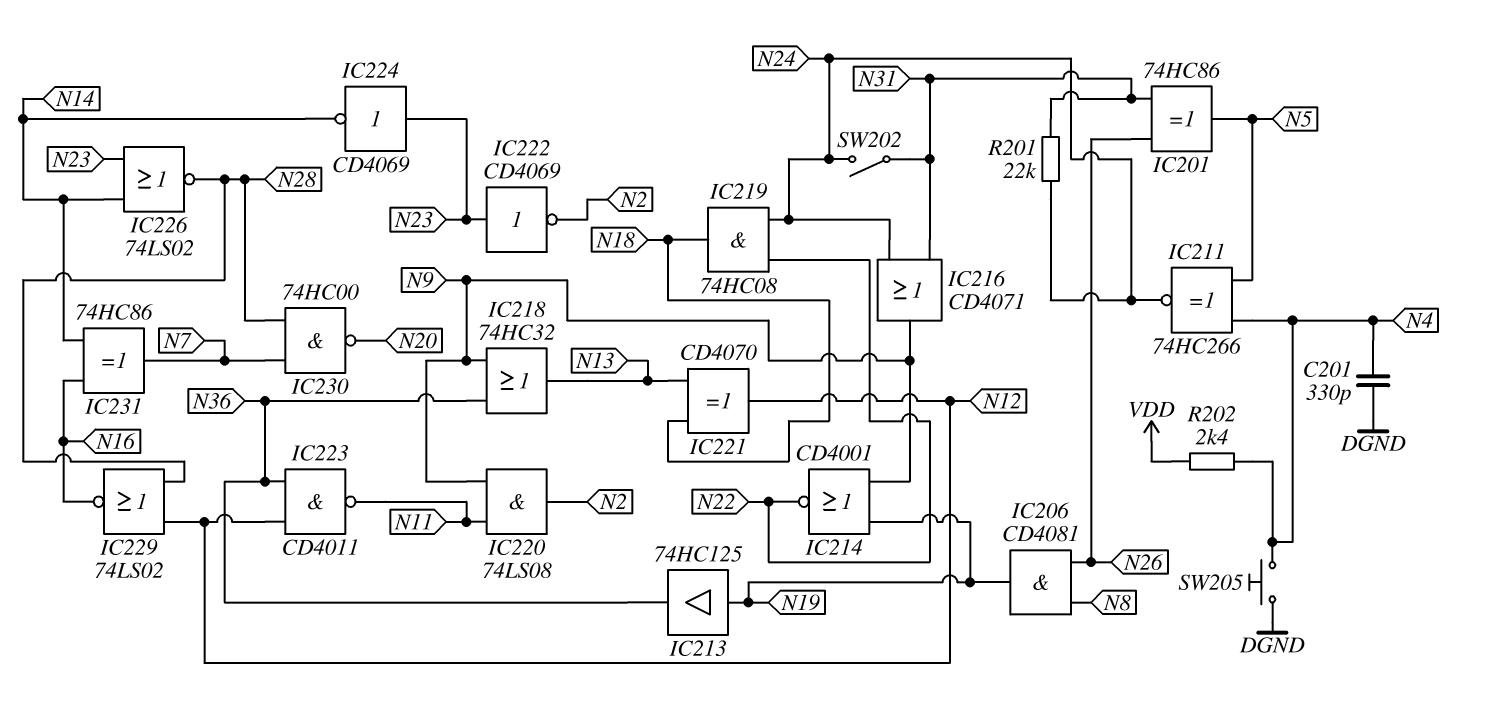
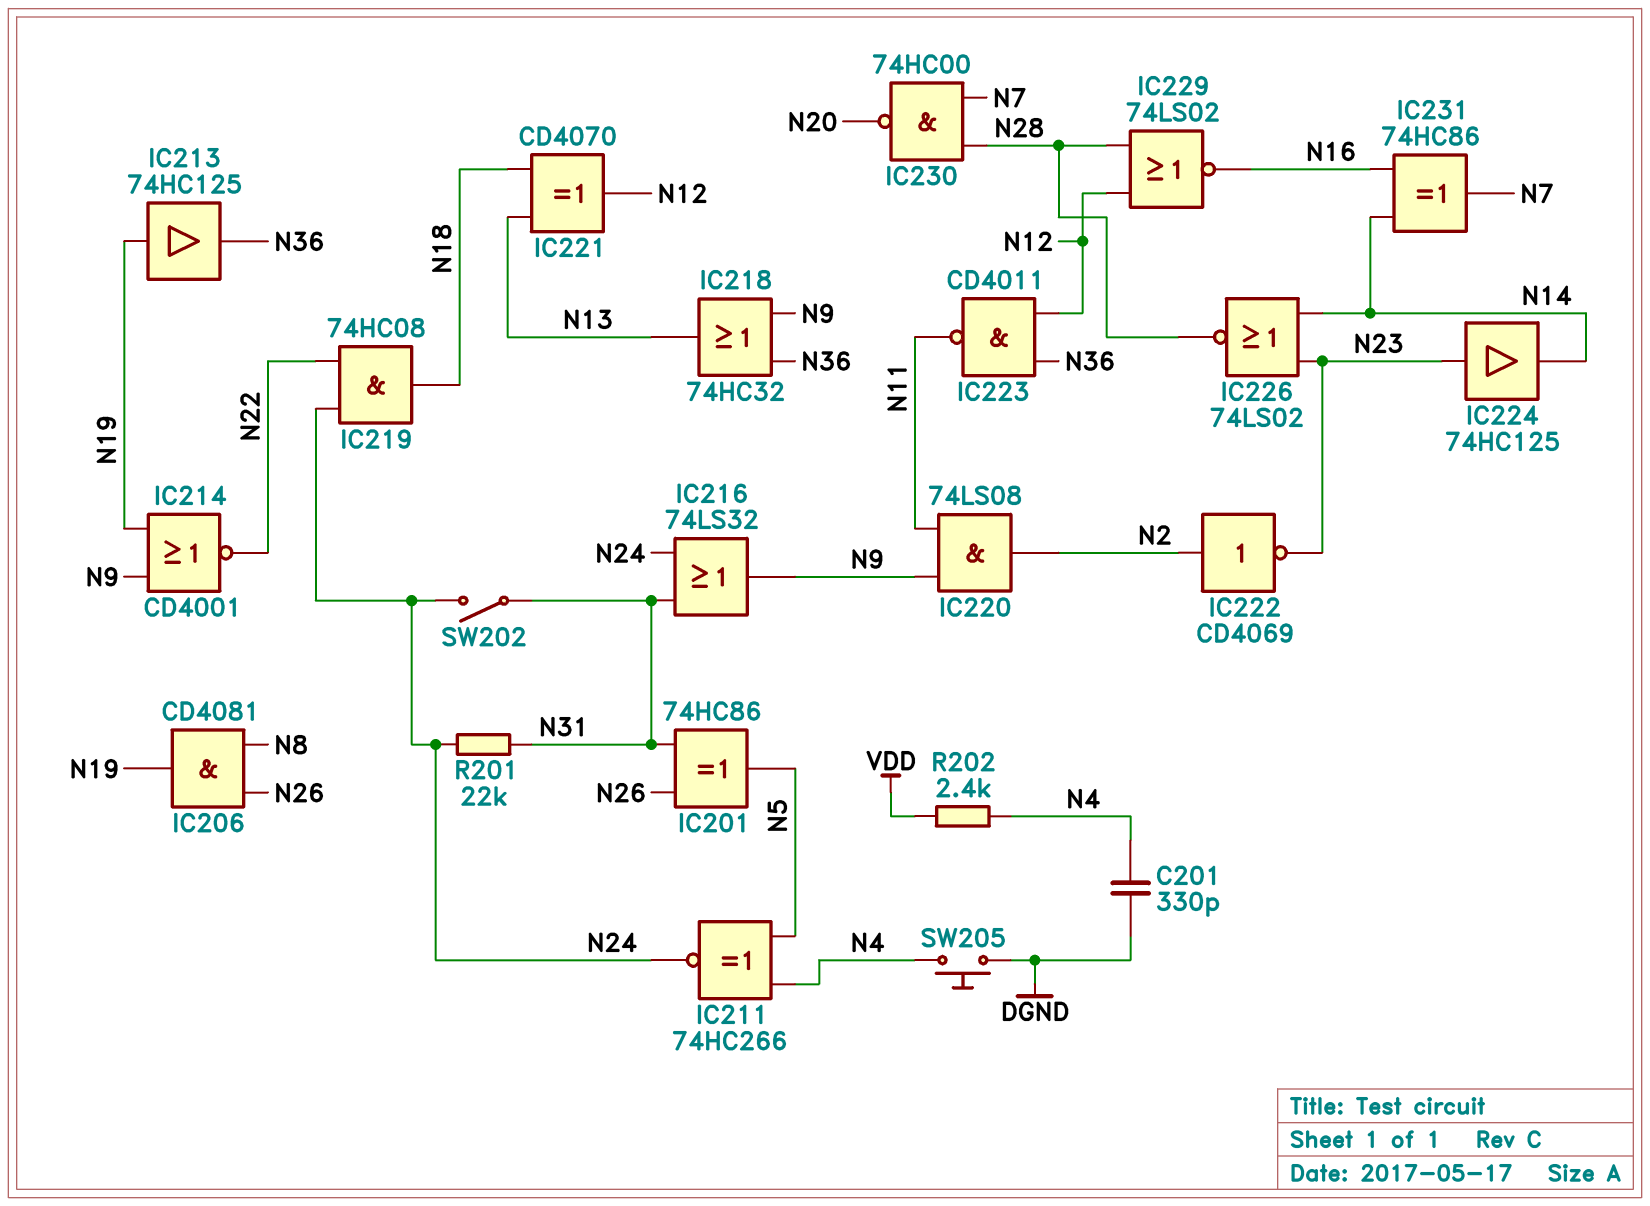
IC216: OR CD4071 (in N24, in N31, out N9) -> OR 74LS32 (in N24, in N31, out N9)
IC222: NOT CD4069 (in N23, out N2) -> NOT CD4069 (in N2, out N23)
IC224: NOT CD4069 (in N23, out N14) -> buffer 74HC125 (in N23, out N14)

